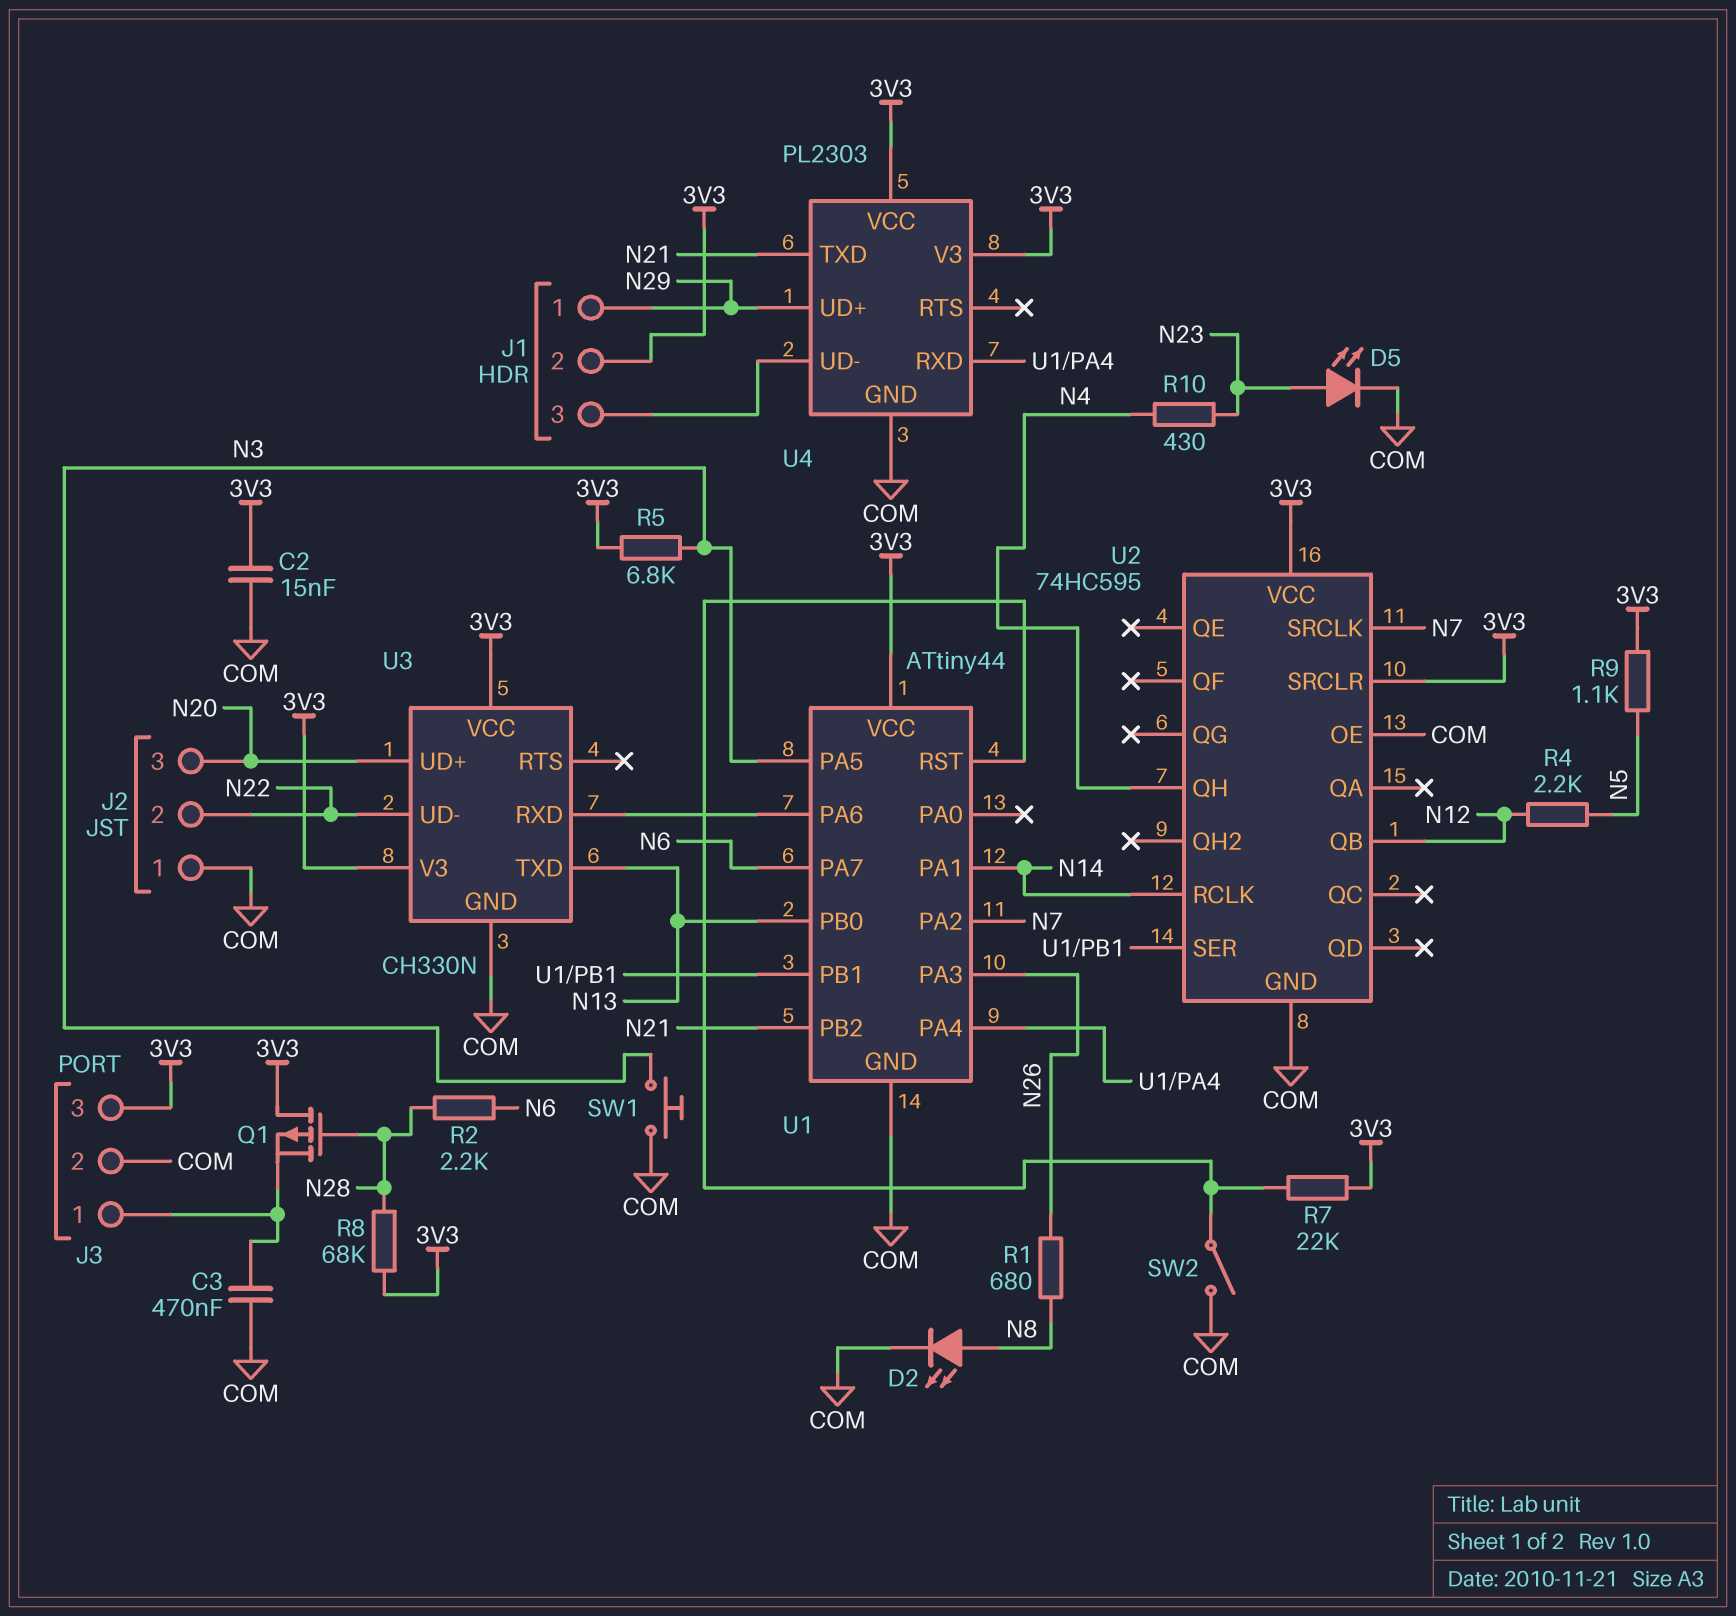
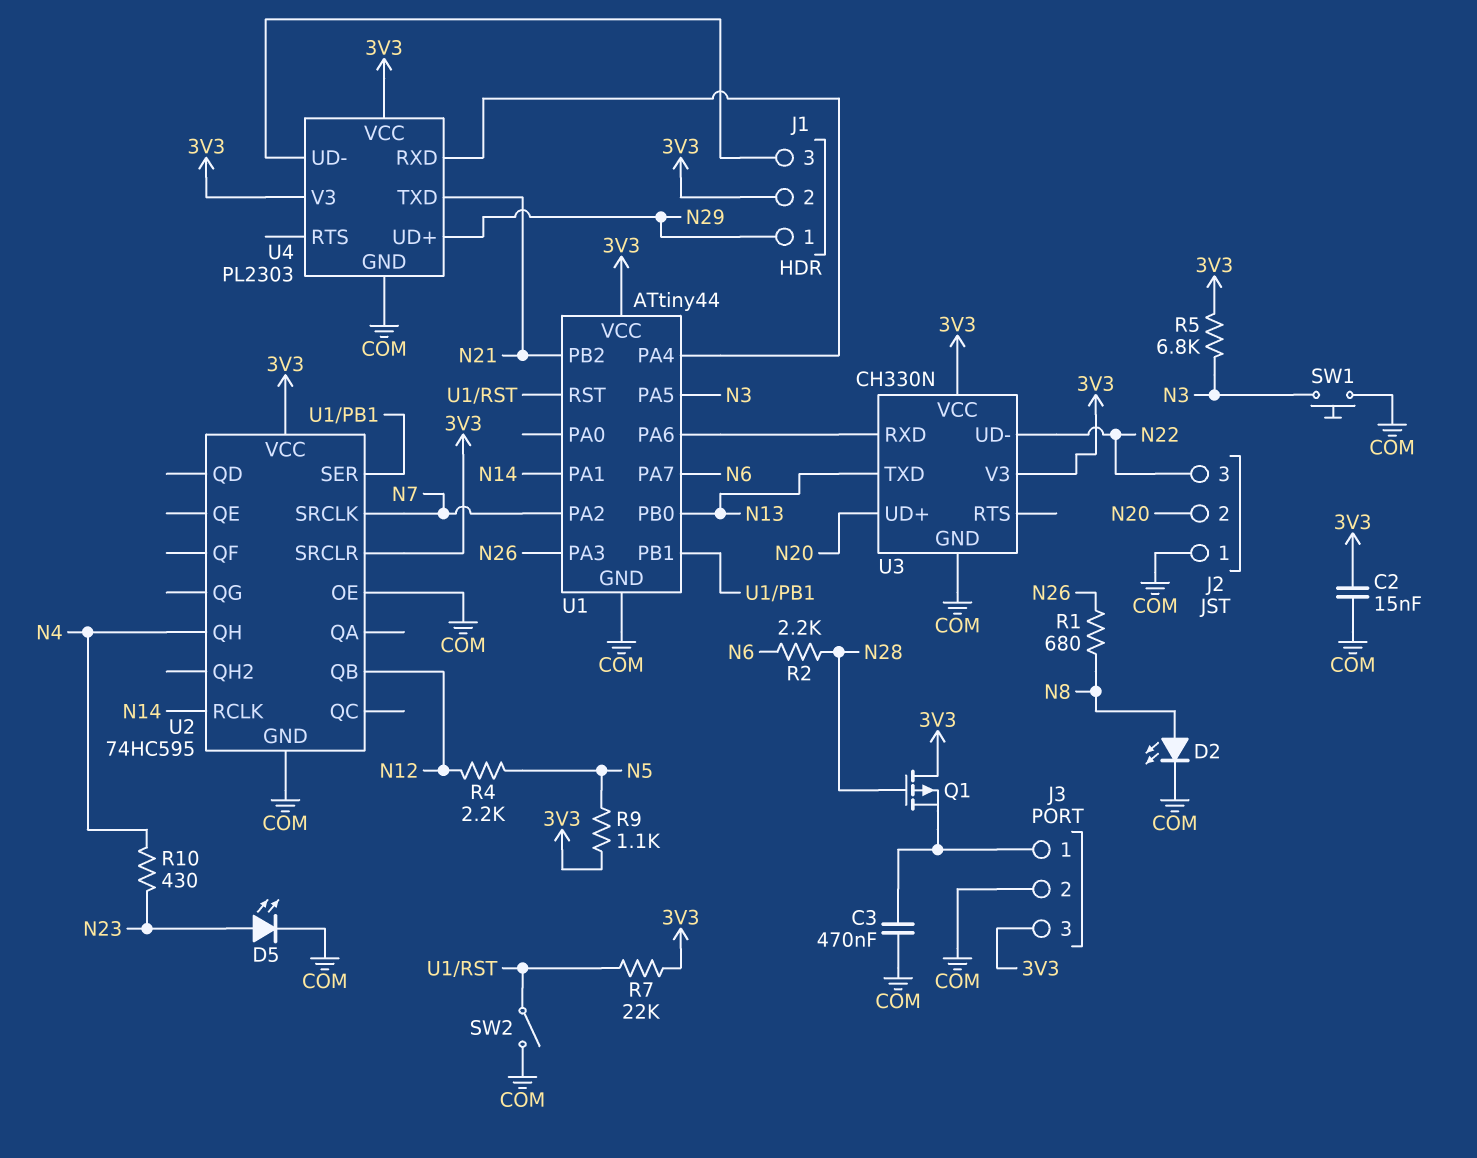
J2 pin 2: N22 -> N20
J2 pin 3: N20 -> N22
R8: 68k (3V3, N28) -> none

